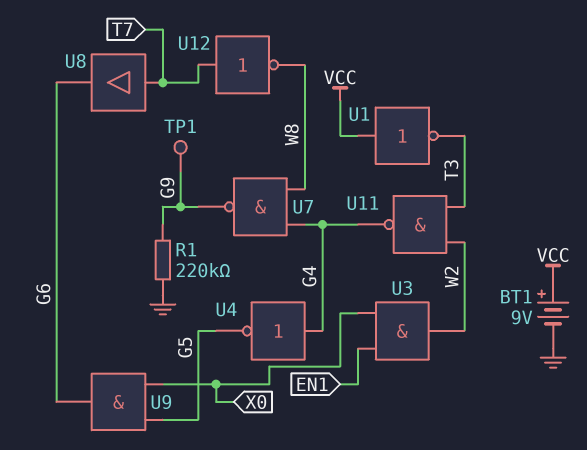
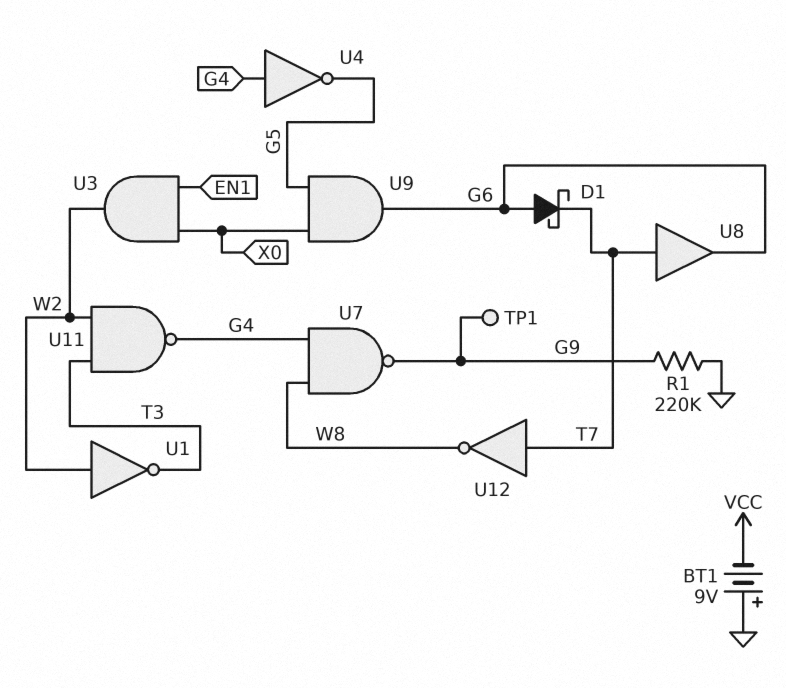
BT1: 9V (plus VCC, minus GND) -> 9V (plus GND, minus VCC)
D1: none -> schottky (A G6, K T7)
U1: NOT (in VCC, out T3) -> NOT (in W2, out T3)

